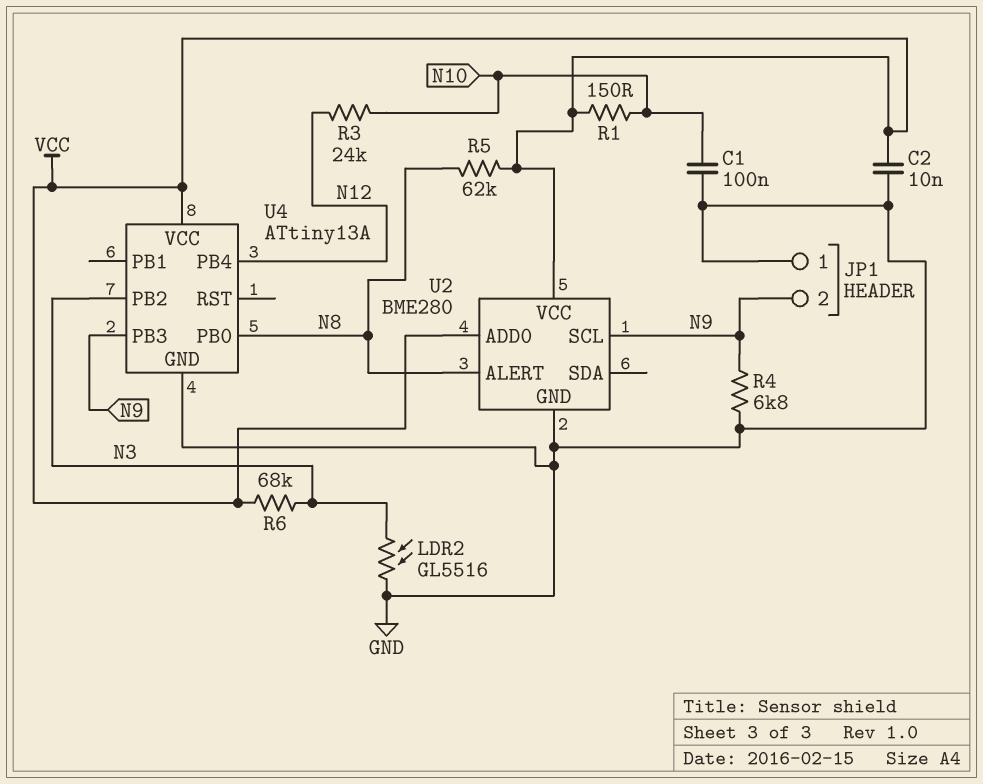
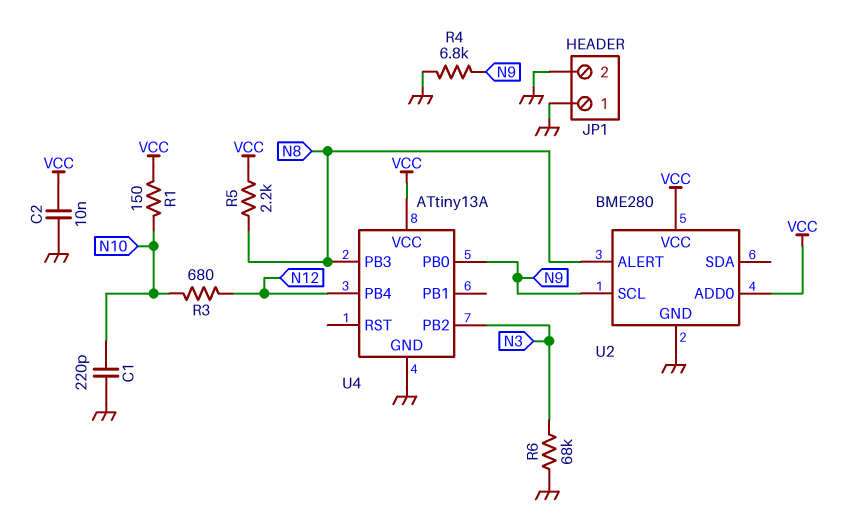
C1: 100nF (GND, N10) -> 220pF (GND, N10)
JP1 pin 2: N9 -> GND
LDR2: GL5516 (GND, N3) -> none
R3: 24k (N10, N12) -> 680 (N10, N12)
R5: 62k (N8, VCC) -> 2.2k (N8, VCC)
R6: 68k (N3, VCC) -> 68k (GND, N3)
U4 pin PB0: N8 -> N9
U4 pin PB3: N9 -> N8

